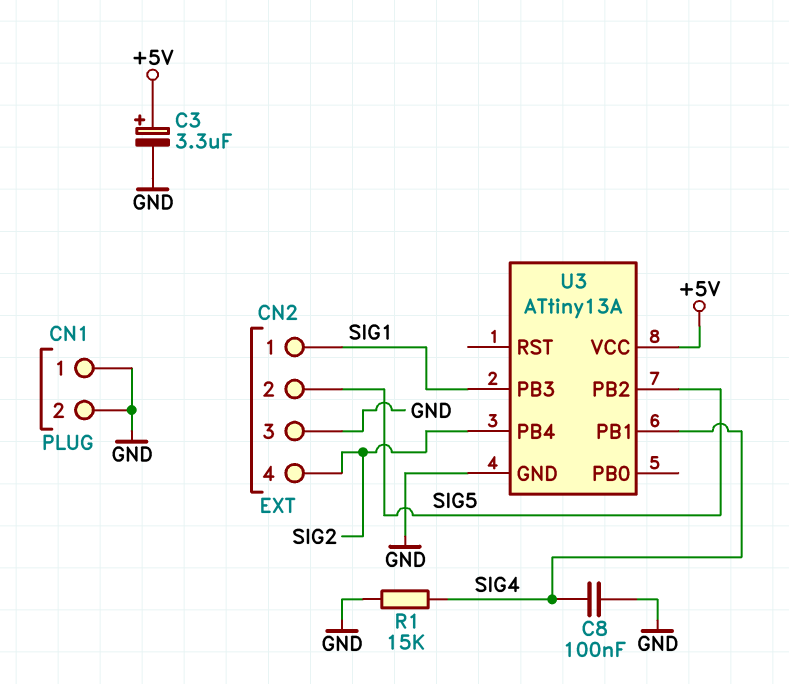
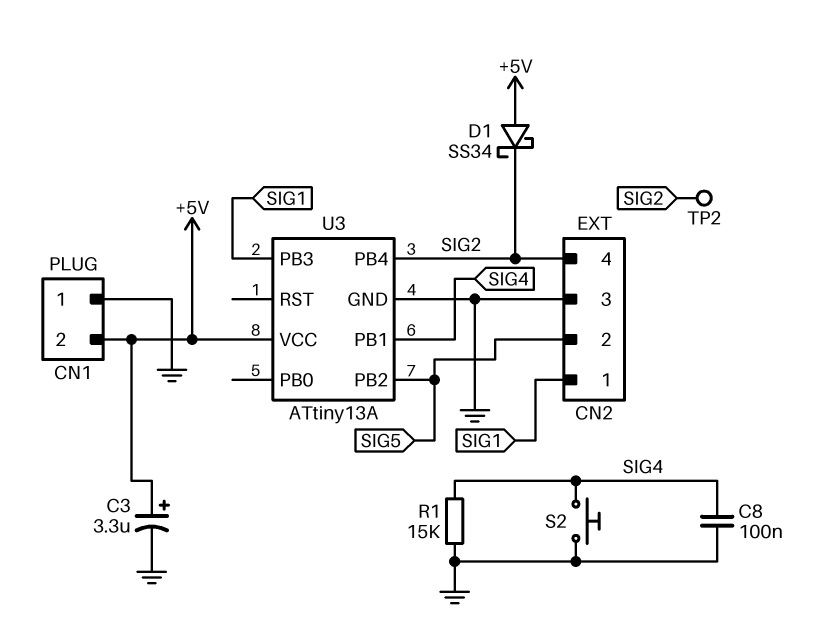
CN1 pin 2: GND -> +5V
D1: none -> schottky SS34 (A +5V, K SIG2)
S2: none -> button (GND, SIG4)
TP2: none -> test point (SIG2)

